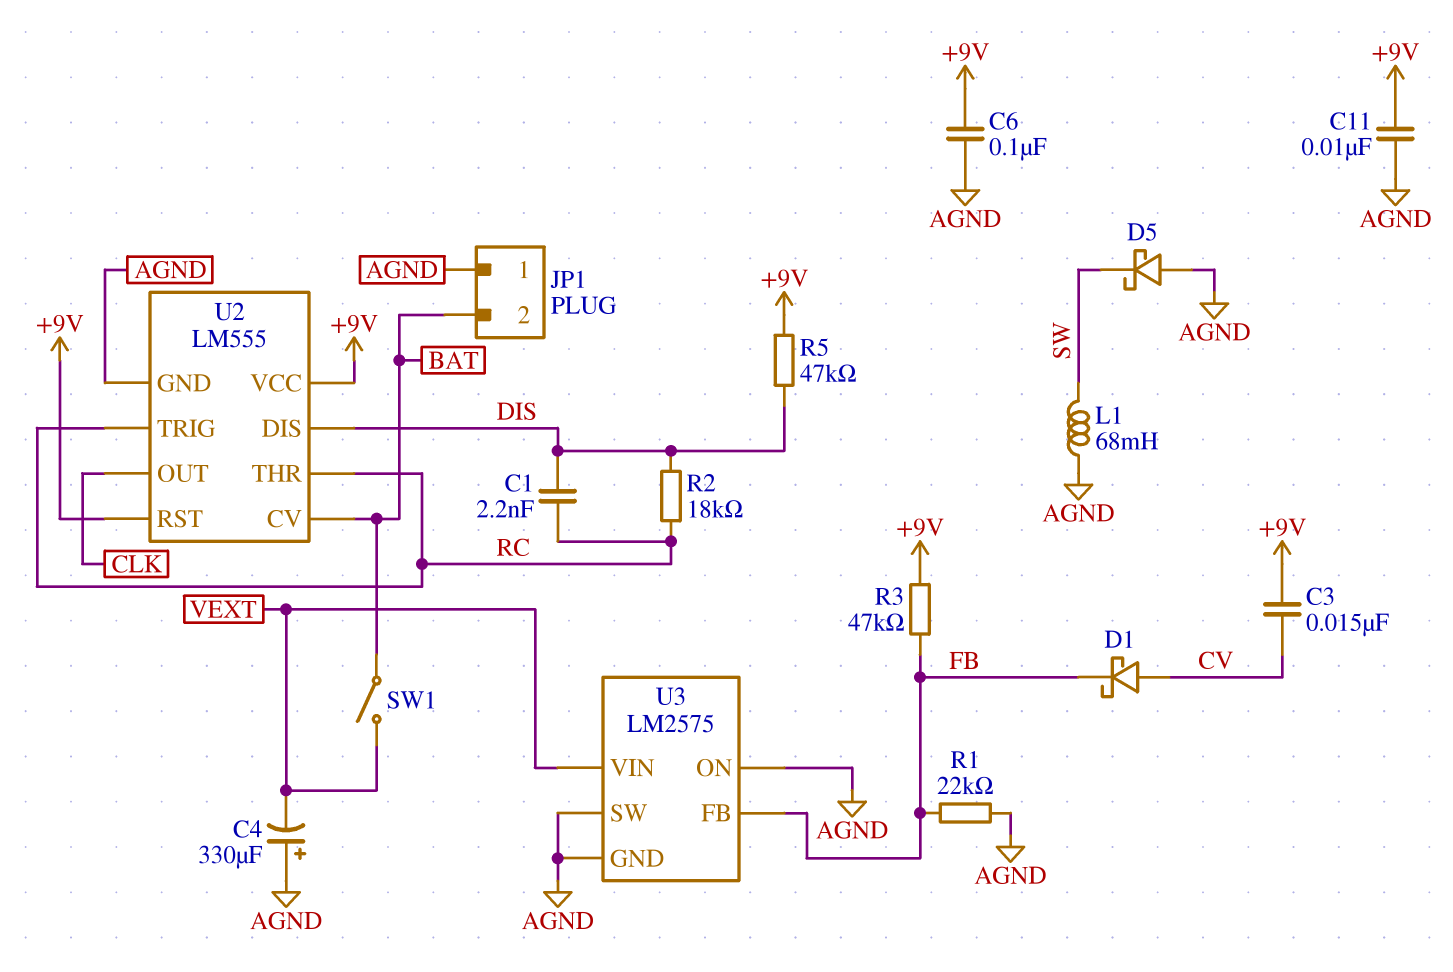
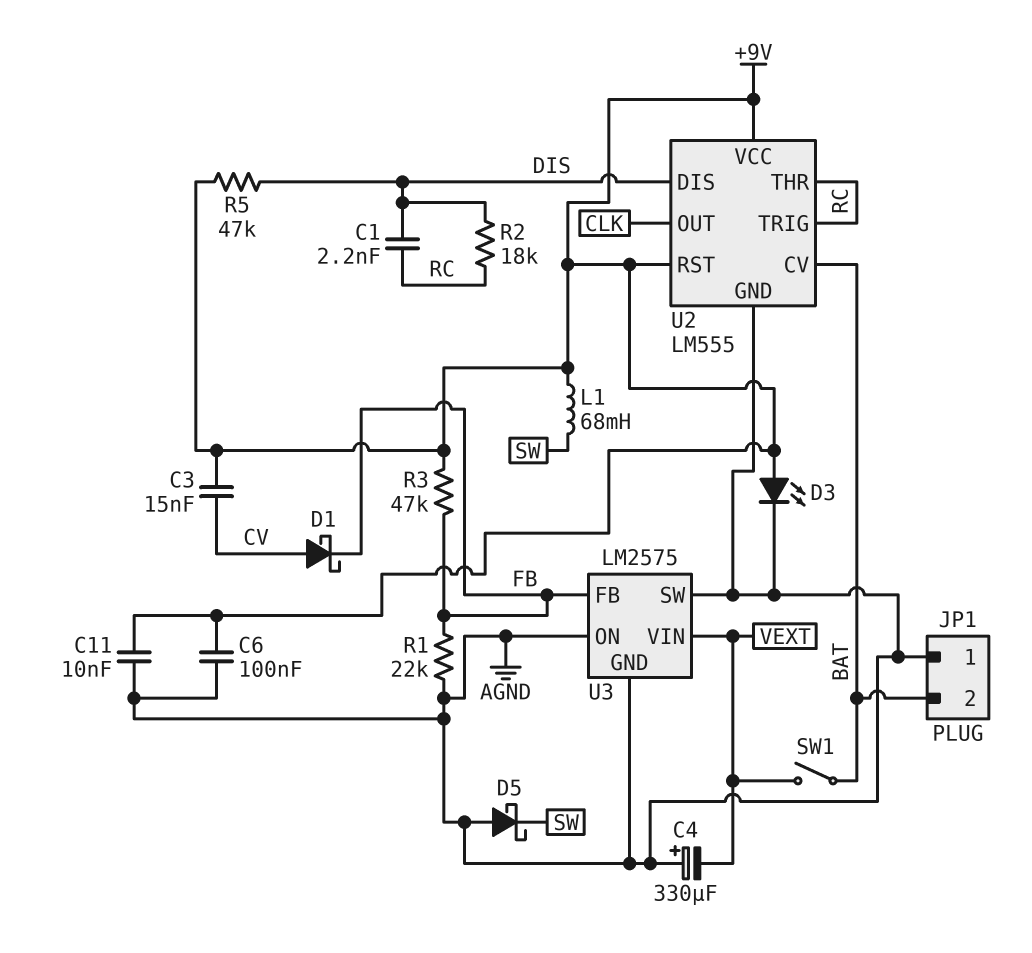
D3: none -> LED (A +9V, K AGND)
L1: 68mH (AGND, SW) -> 68mH (+9V, SW)

